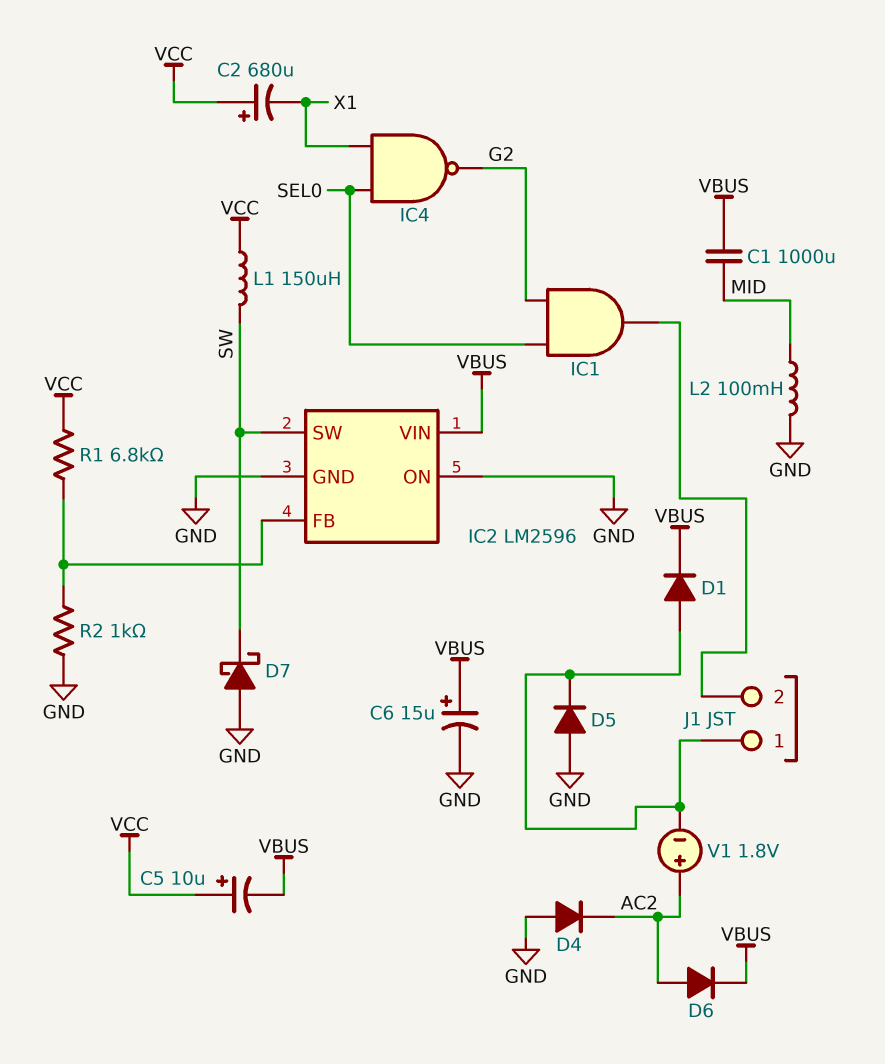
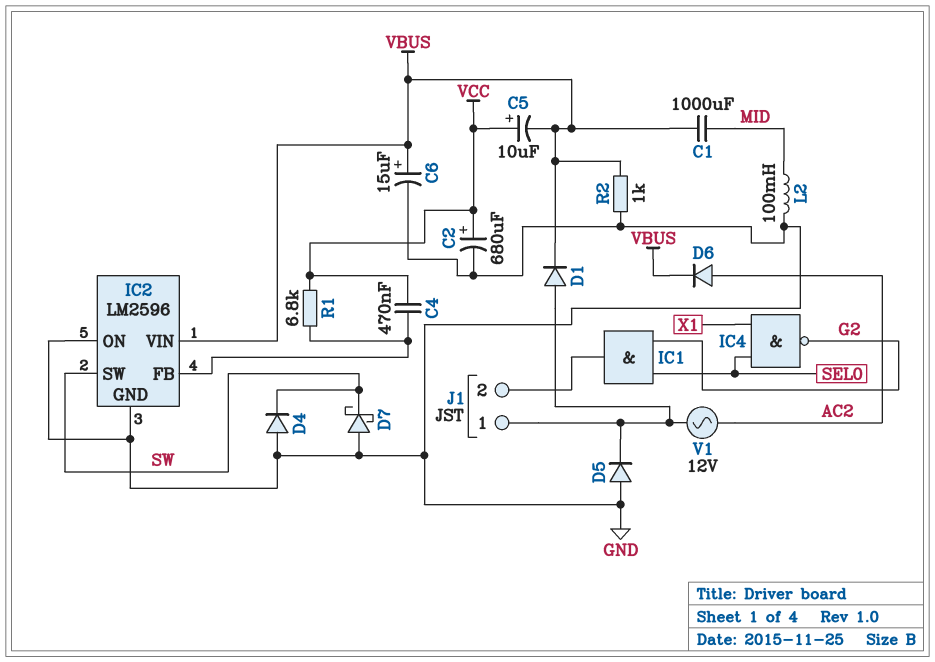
C2: 680uF (plus VCC, minus X1) -> 680uF (plus VCC, minus GND)
C4: none -> 470nF (IC2/FB, VCC)
D4: diode (A GND, K AC2) -> diode (A GND, K SW)
L1: 150uH (SW, VCC) -> none
R2: 1k (GND, IC2/FB) -> 1k (GND, VBUS)
V1: 1.8V (plus AC2, minus J1/1) -> AC 12V (AC2, J1/1)

